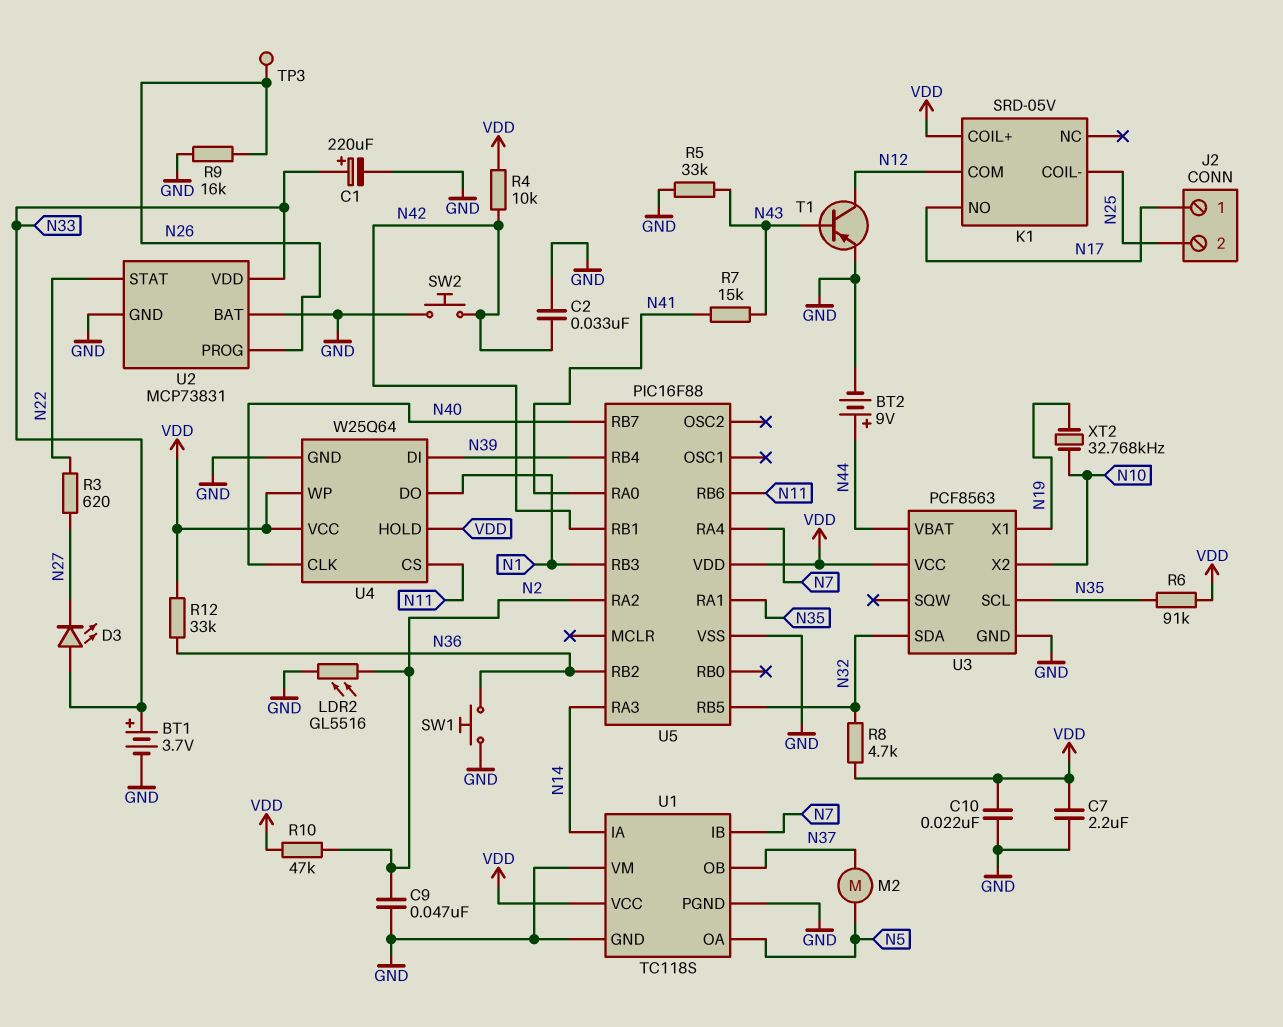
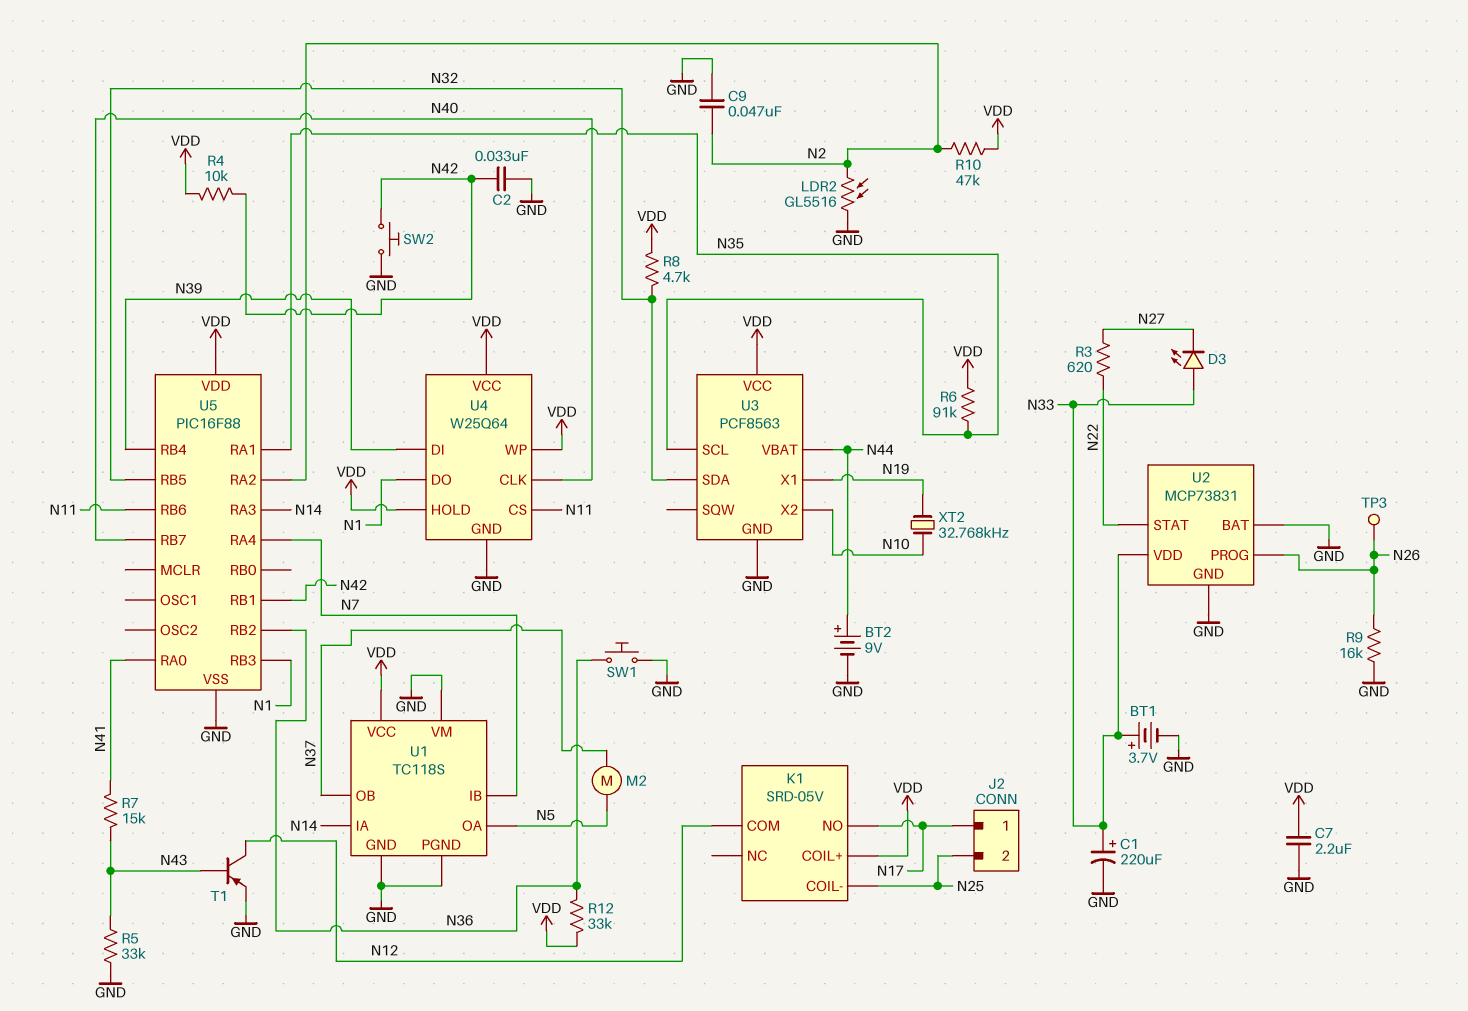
C10: 22nF (GND, VDD) -> none

